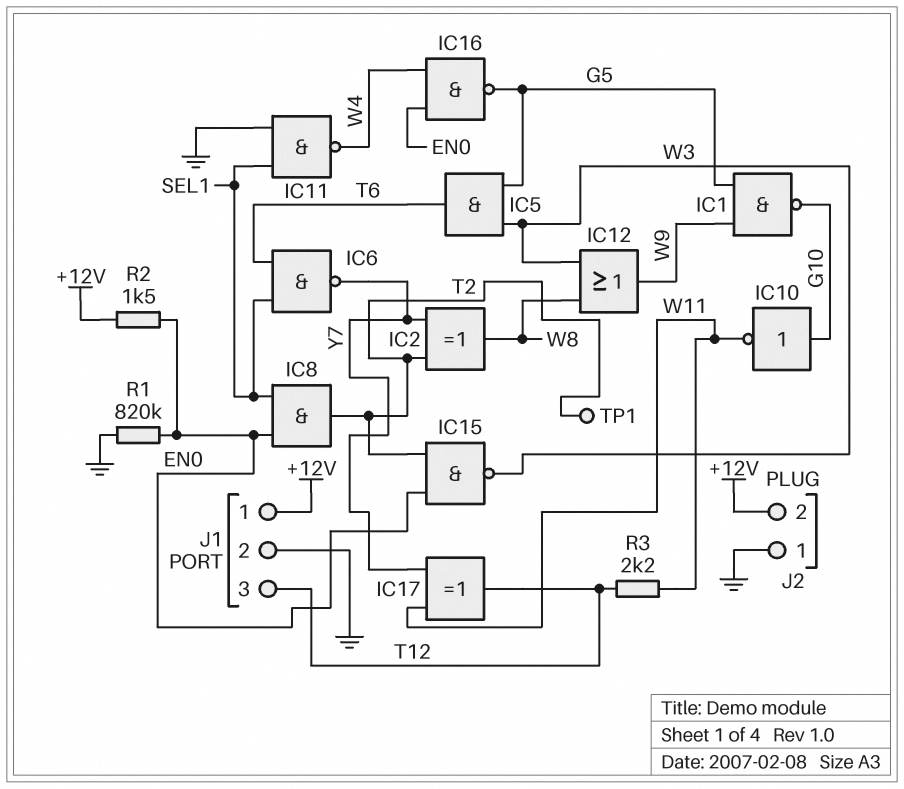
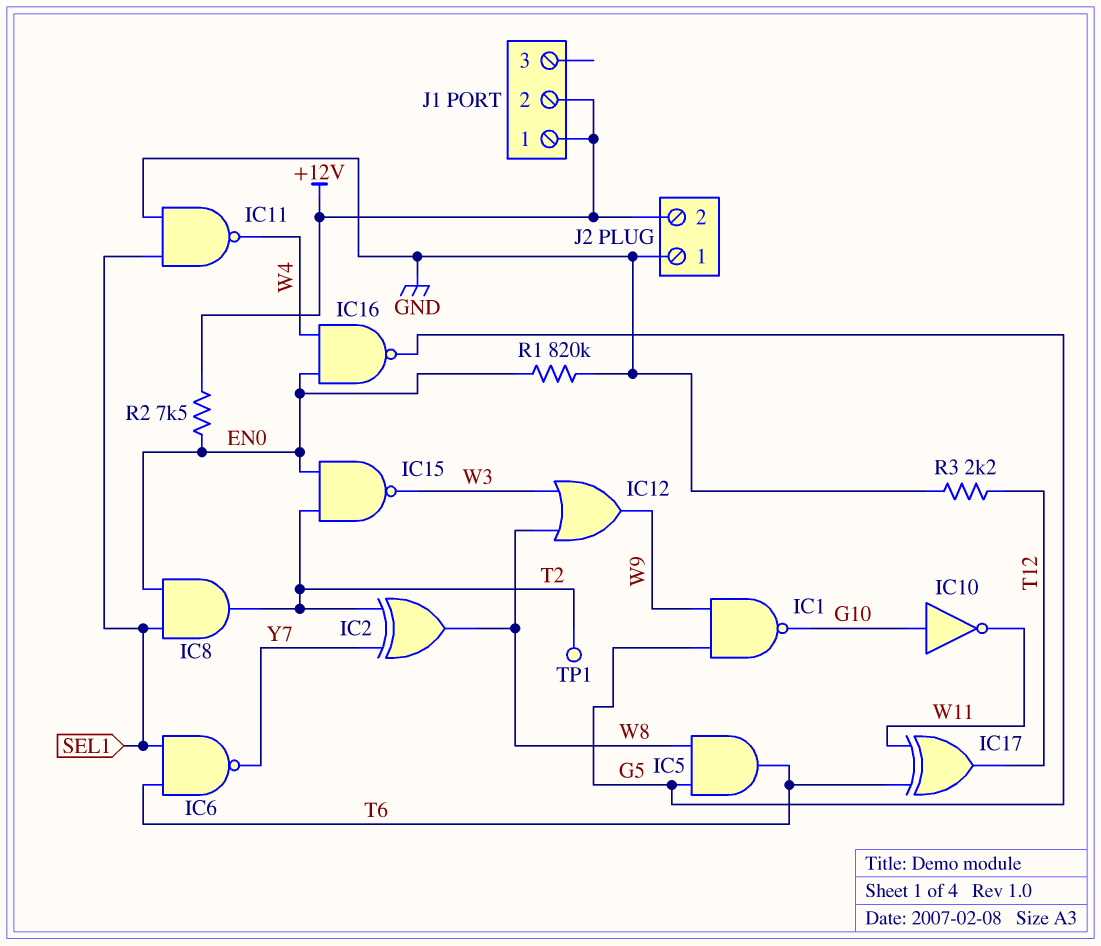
IC5: AND (in G5, in W3, out T6) -> AND (in G5, in W8, out T6)
IC17: XOR (in W11, in Y7, out T12) -> XOR (in T6, in W11, out T12)
J1 pin 2: GND -> +12V
J1 pin 3: T12 -> none
R2: 1.5k (+12V, EN0) -> 7.5k (+12V, EN0)
R3: 2.2k (T12, W11) -> 2.2k (GND, T12)

